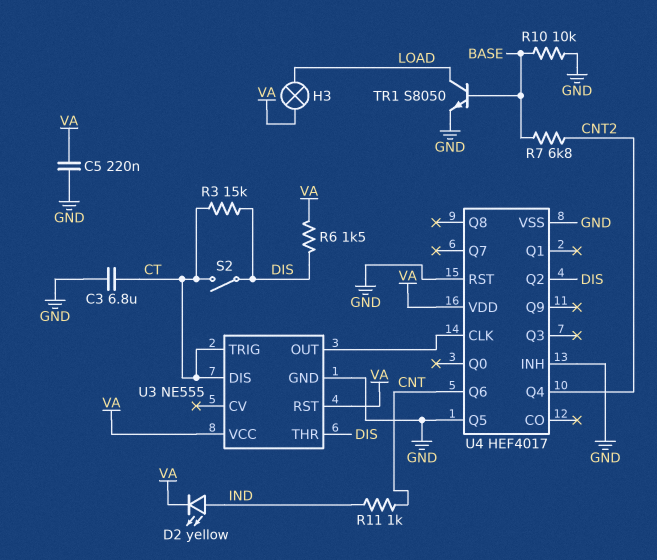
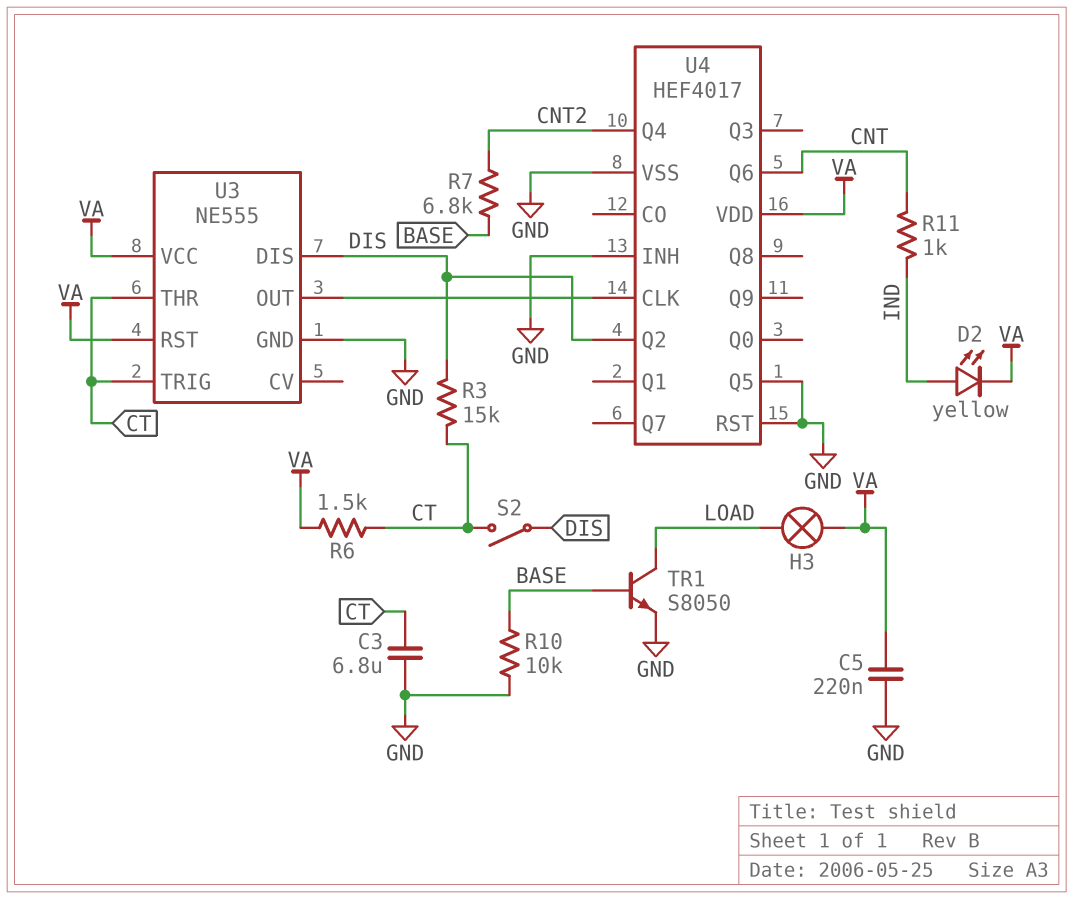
R6: 1.5k (DIS, VA) -> 1.5k (CT, VA)
U3 pin DIS: CT -> DIS
U3 pin THR: DIS -> CT

